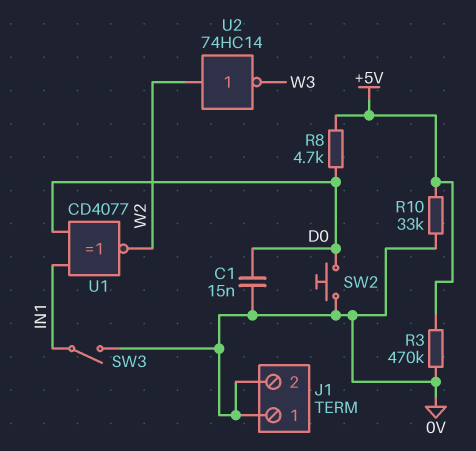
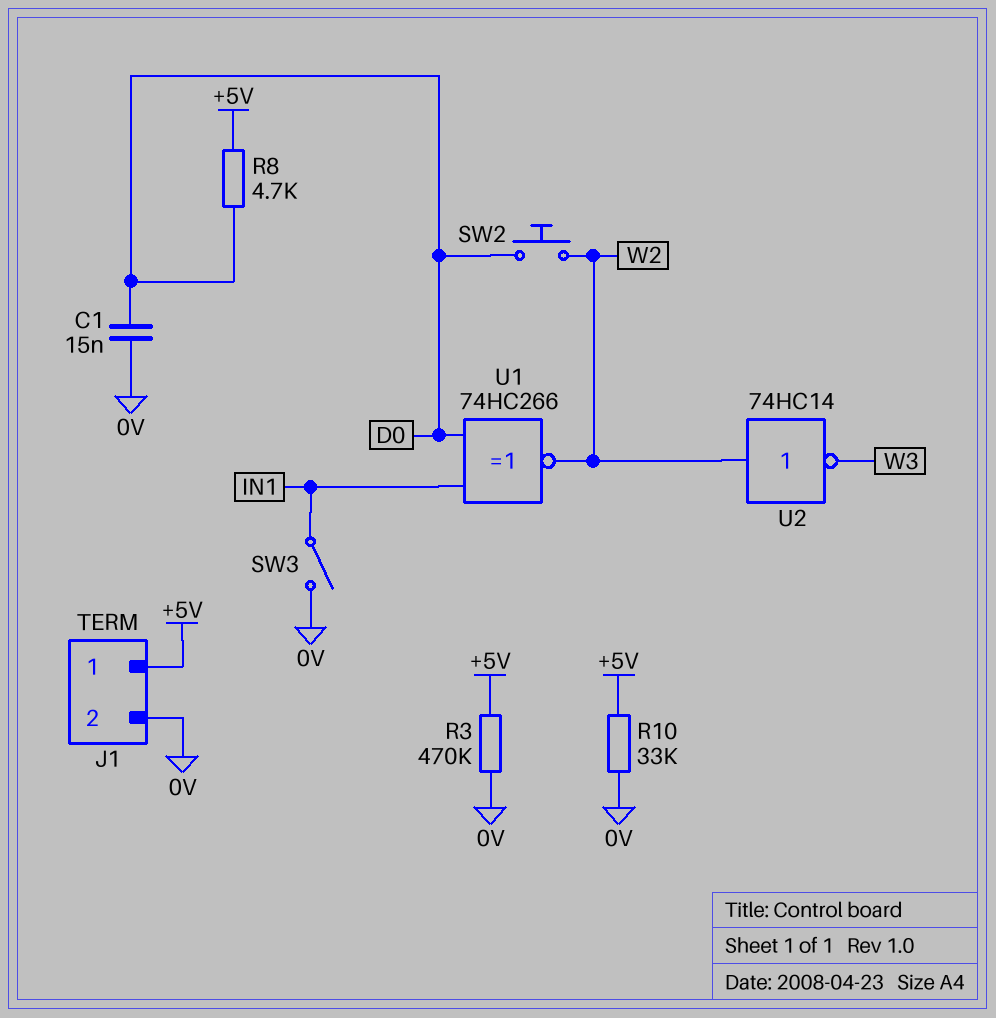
J1 pin 1: 0V -> +5V
SW2: button (0V, D0) -> button (D0, W2)
U1: XNOR CD4077 (in D0, in IN1, out W2) -> XNOR 74HC266 (in D0, in IN1, out W2)

